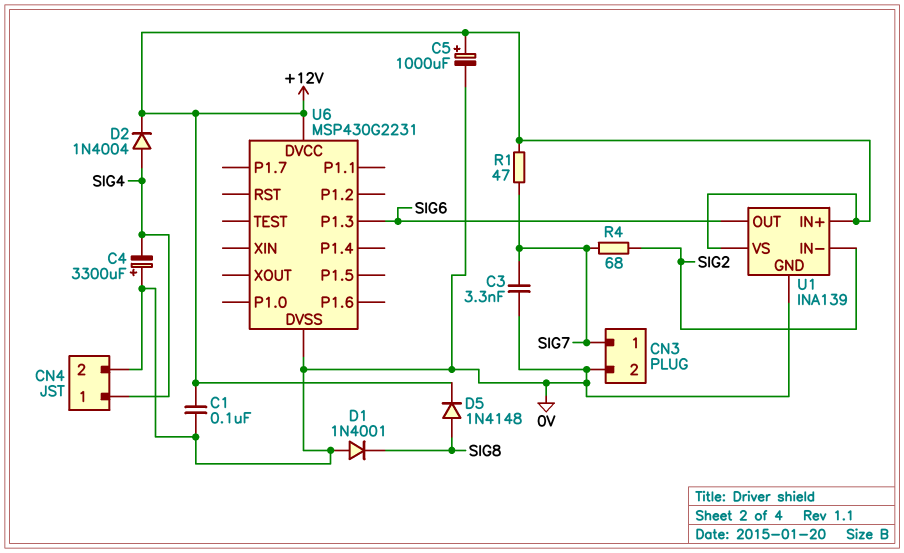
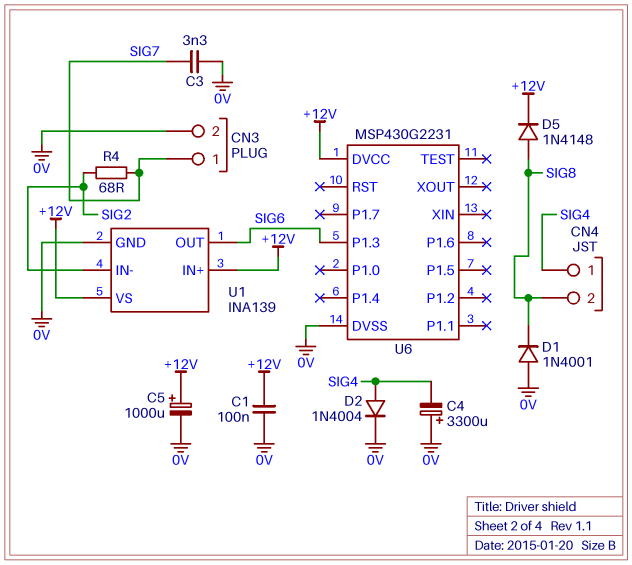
CN4 pin 2: 0V -> SIG8
D2: diode 1N4004 (A SIG4, K +12V) -> diode 1N4004 (A SIG4, K 0V)
R1: 47 (+12V, SIG7) -> none

